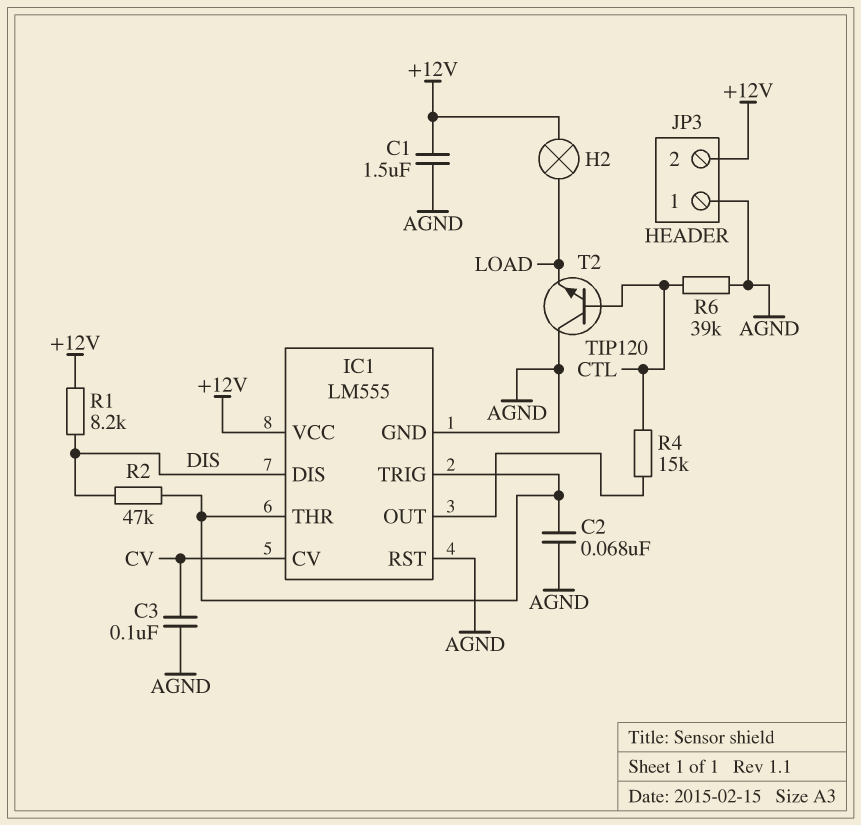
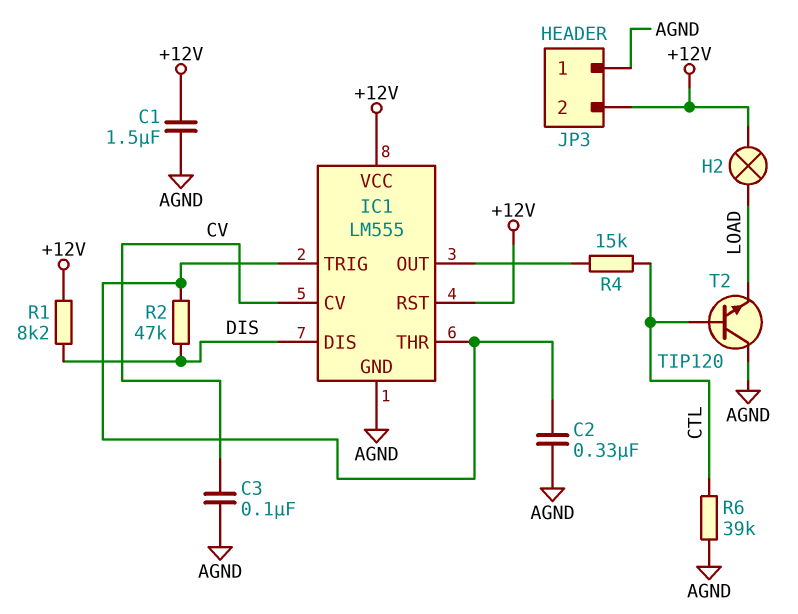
C2: 68nF (AGND, IC1/THR) -> 330nF (AGND, IC1/THR)
IC1 pin RST: AGND -> +12V

